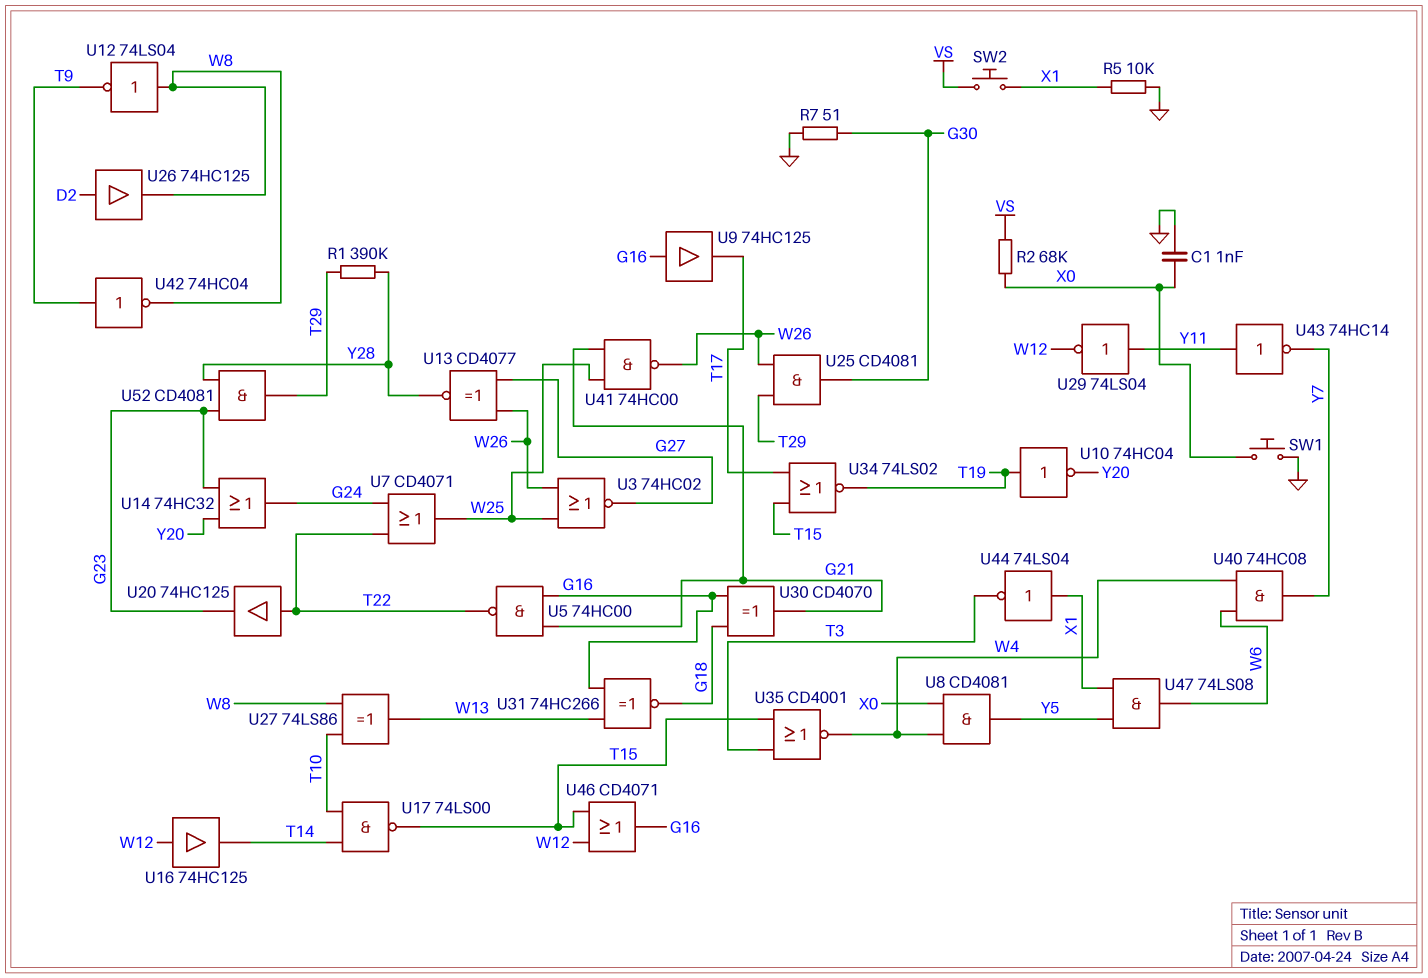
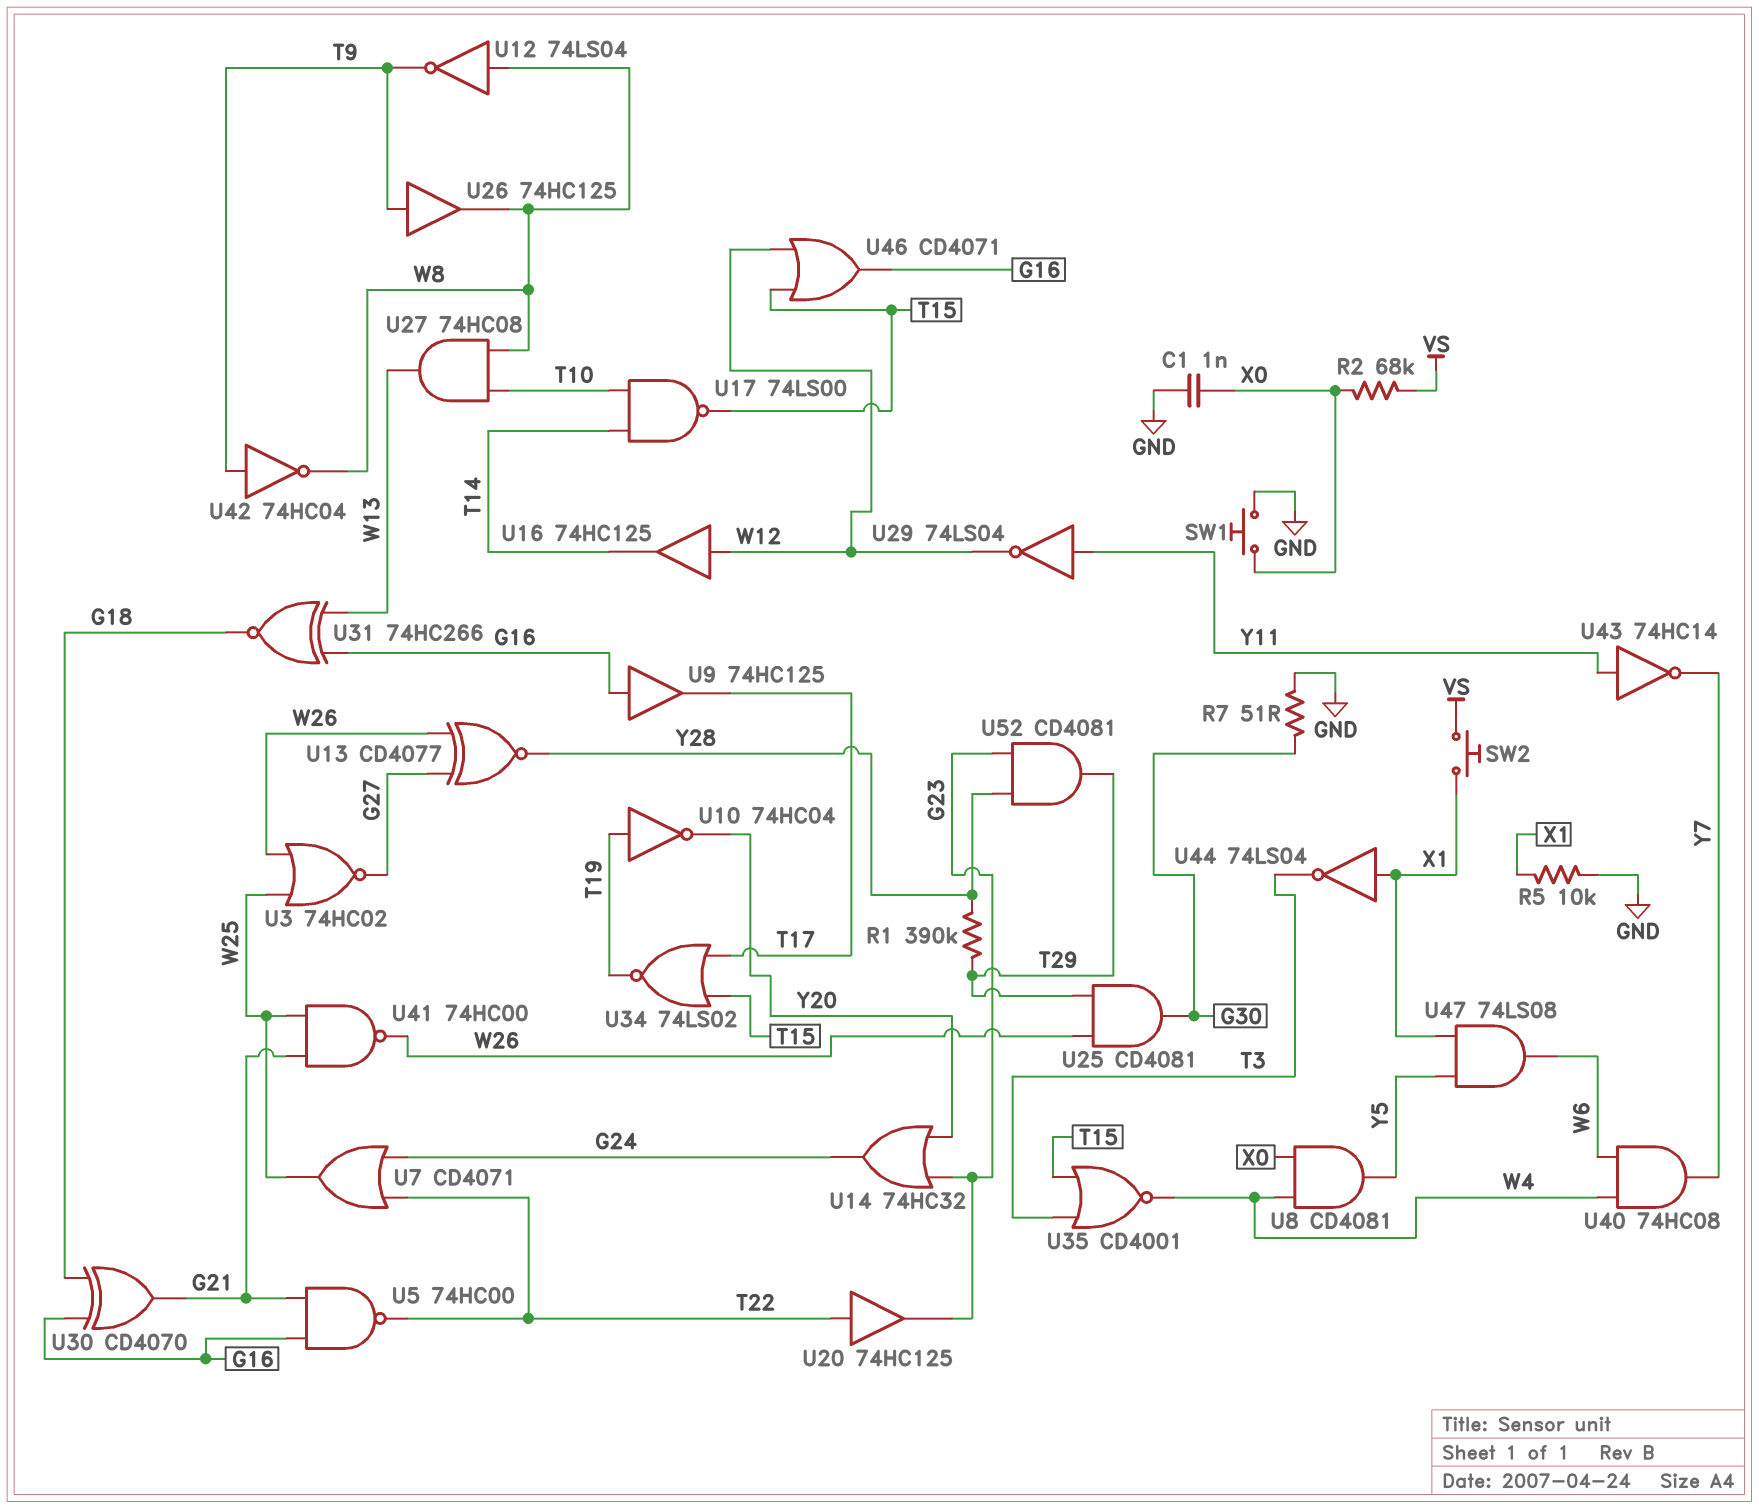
U26: buffer 74HC125 (in D2, out W8) -> buffer 74HC125 (in T9, out W8)
U27: XOR 74LS86 (in T10, in W8, out W13) -> AND 74HC08 (in T10, in W8, out W13)

